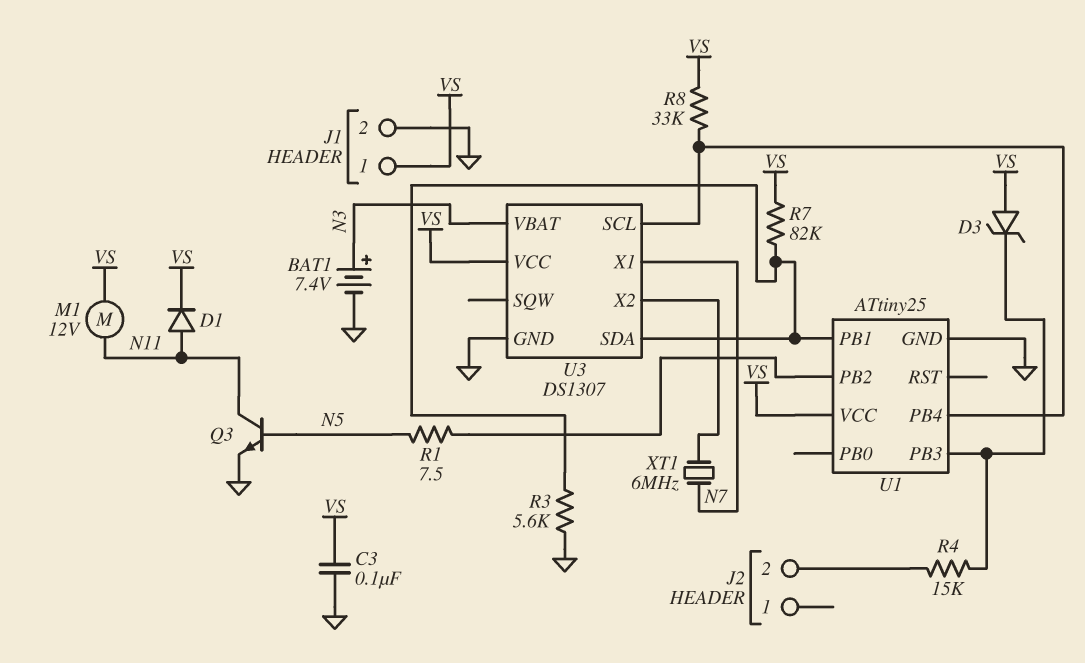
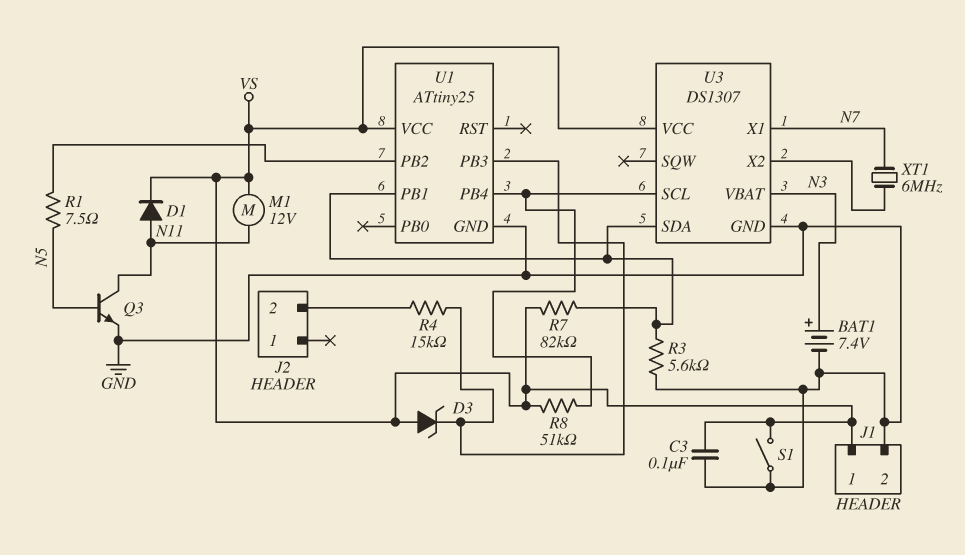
R8: 33k (U1/PB4, VS) -> 51k (U1/PB4, VS)
S1: none -> switch (GND, VS)

